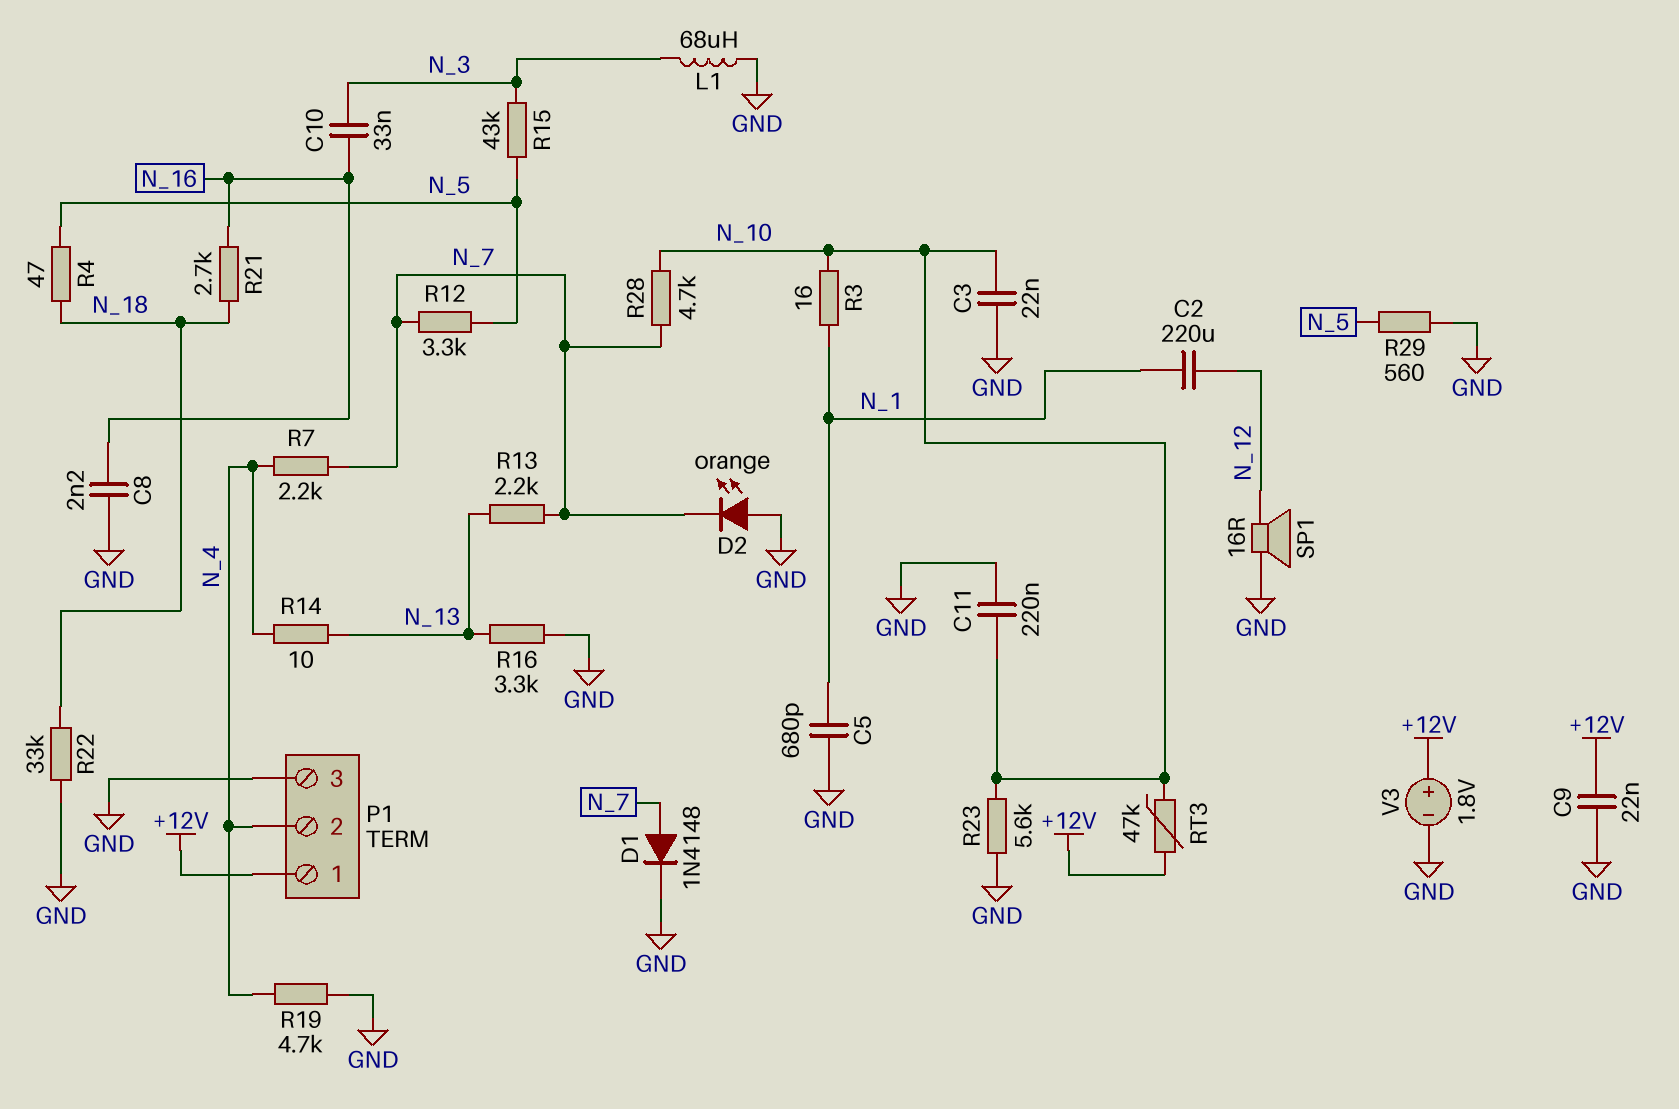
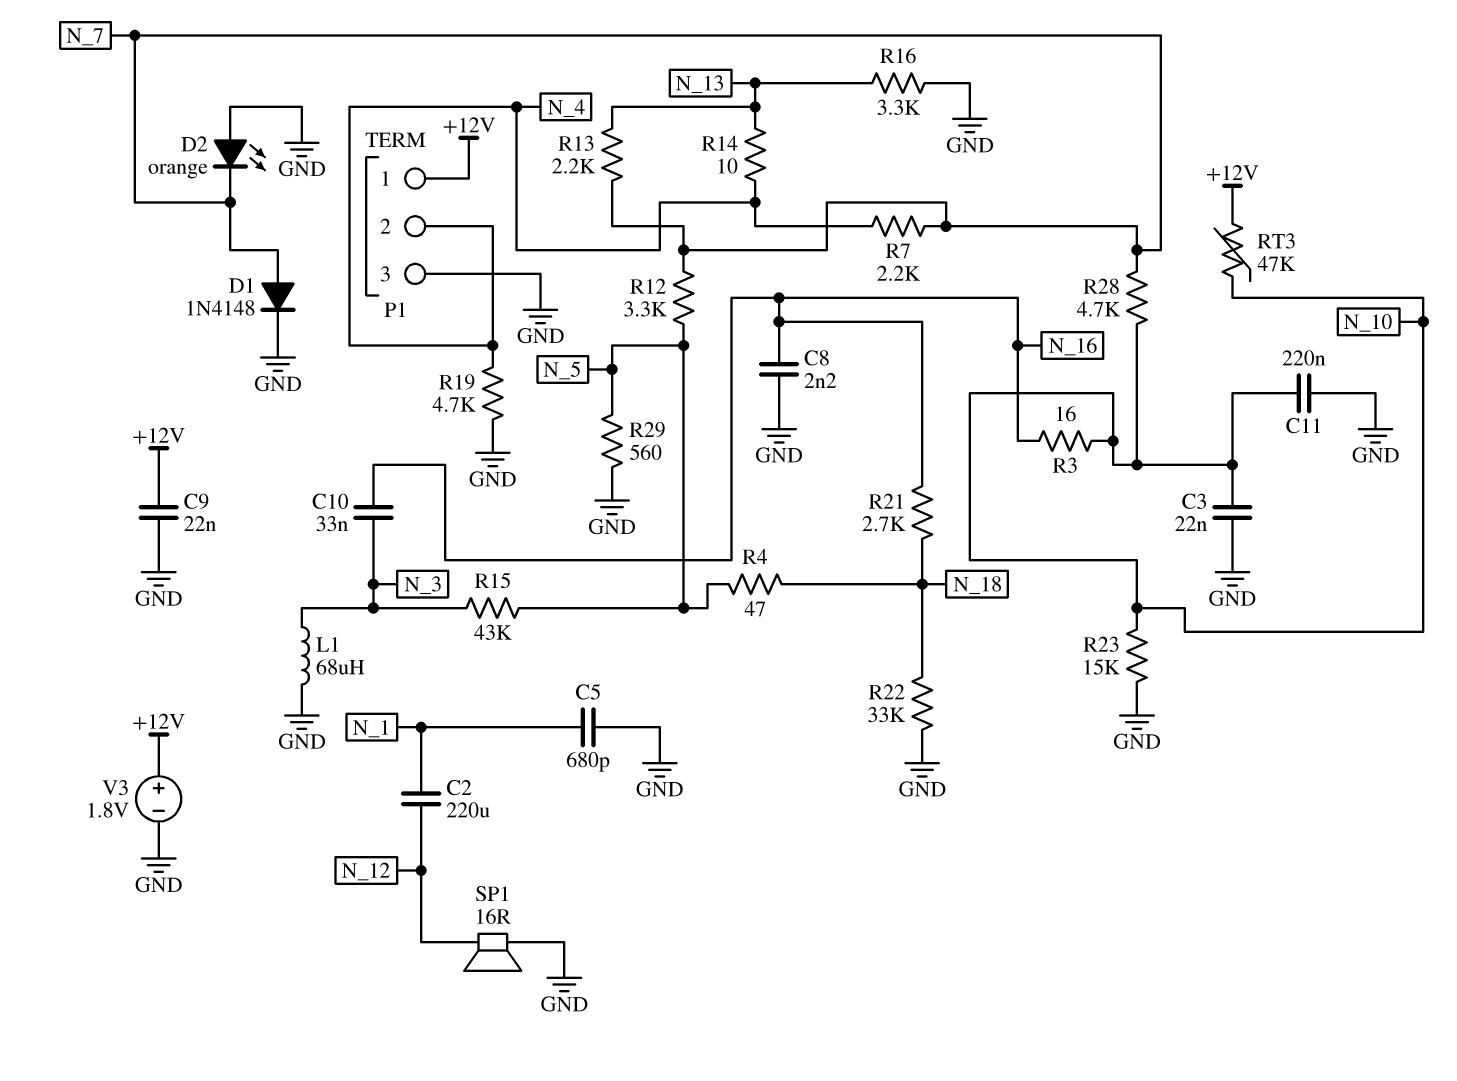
R3: 16 (N_1, N_10) -> 16 (N_10, N_16)
R23: 5.6k (GND, N_10) -> 15k (GND, N_10)

